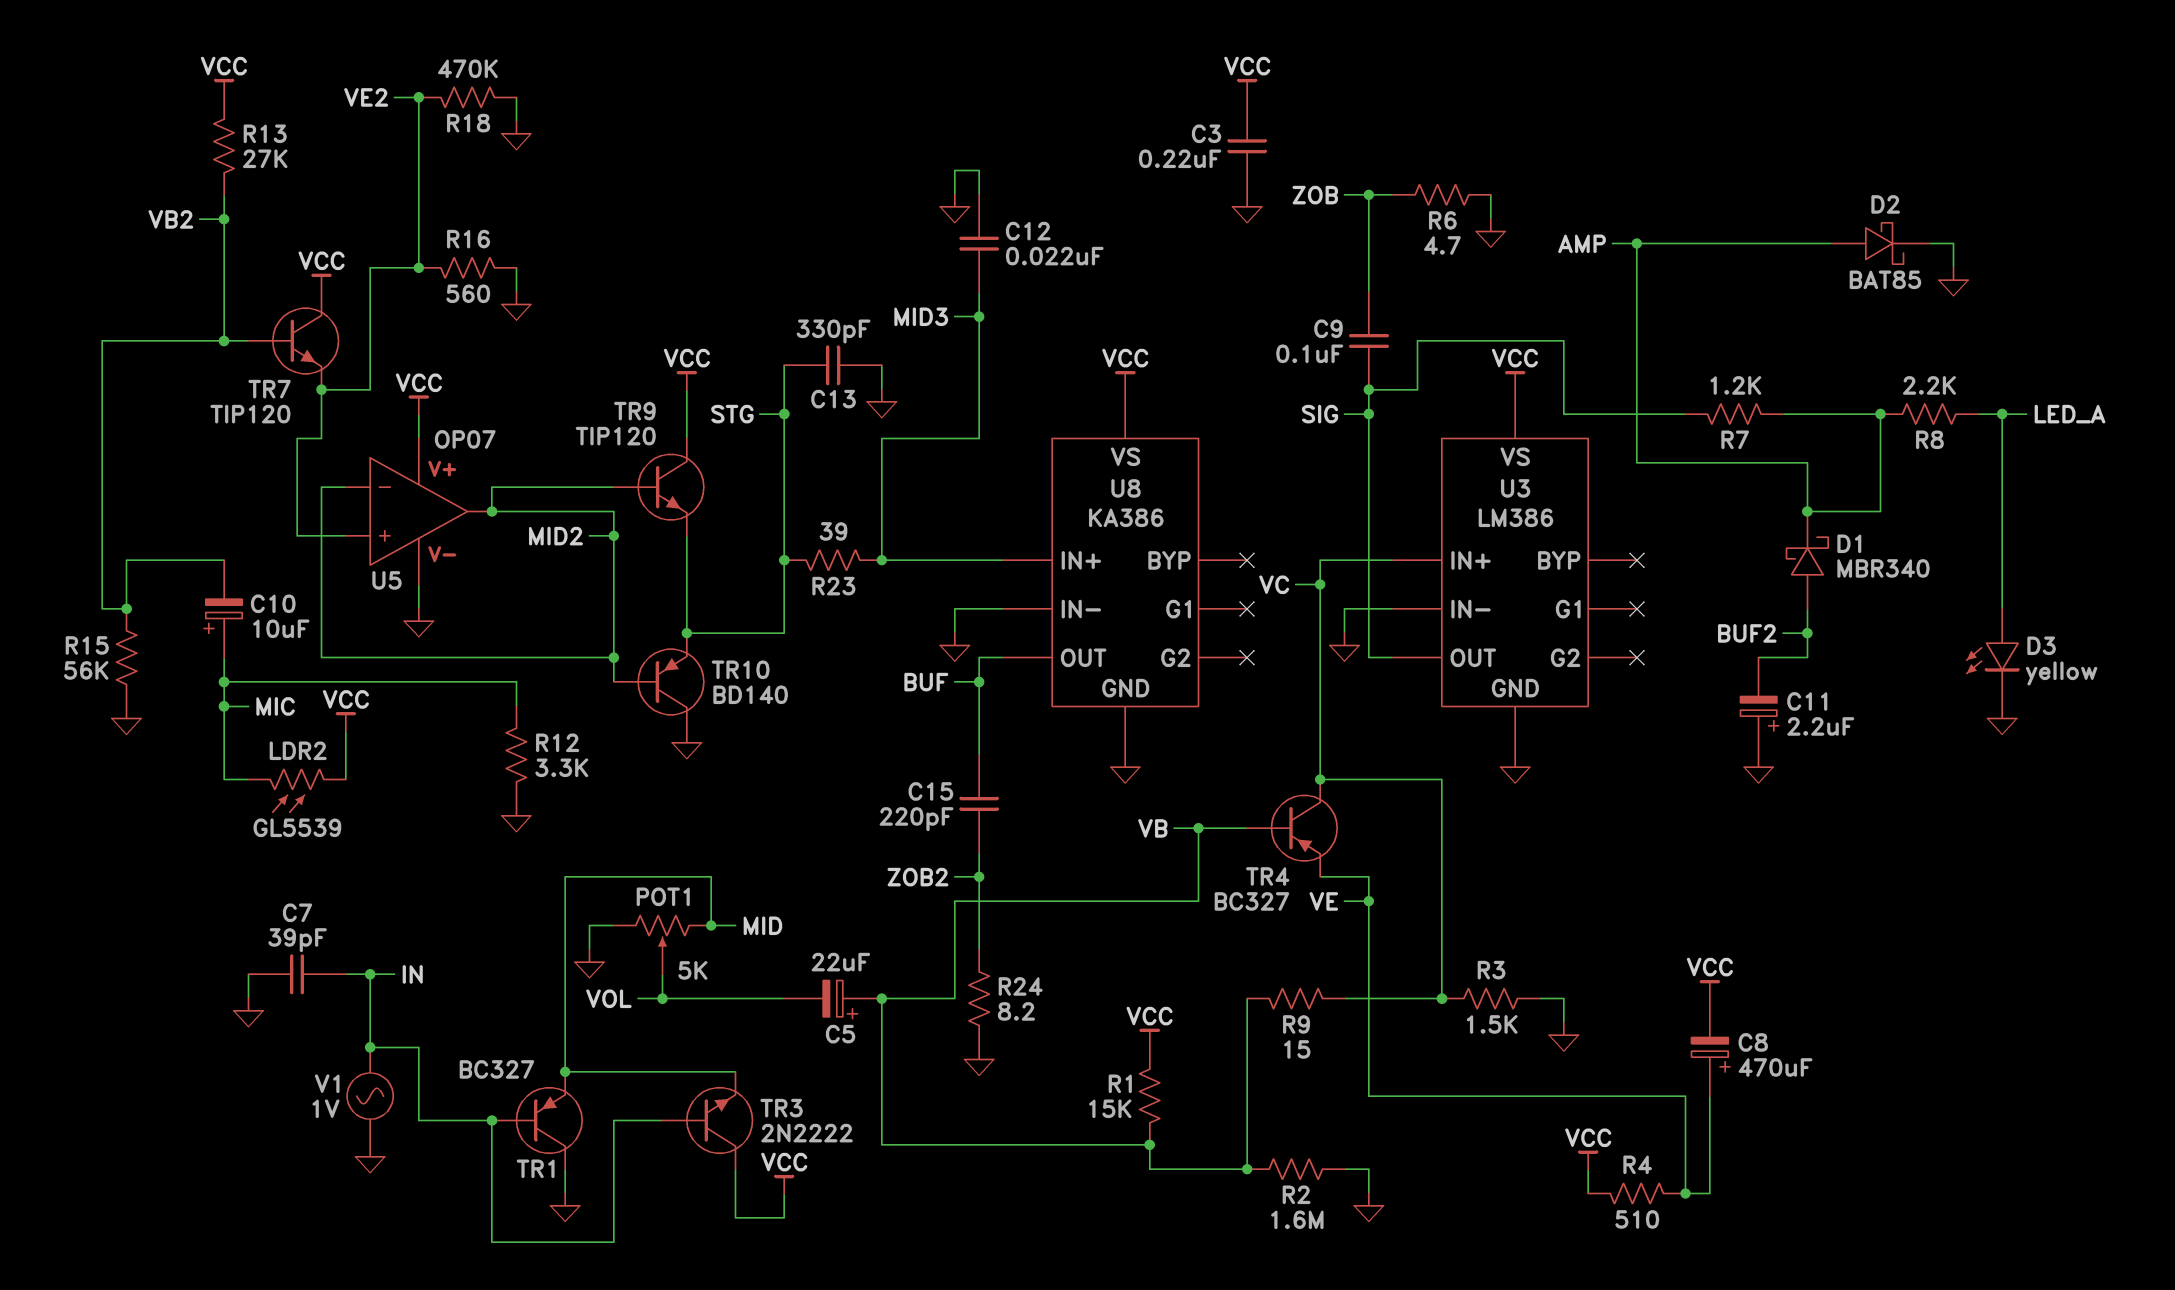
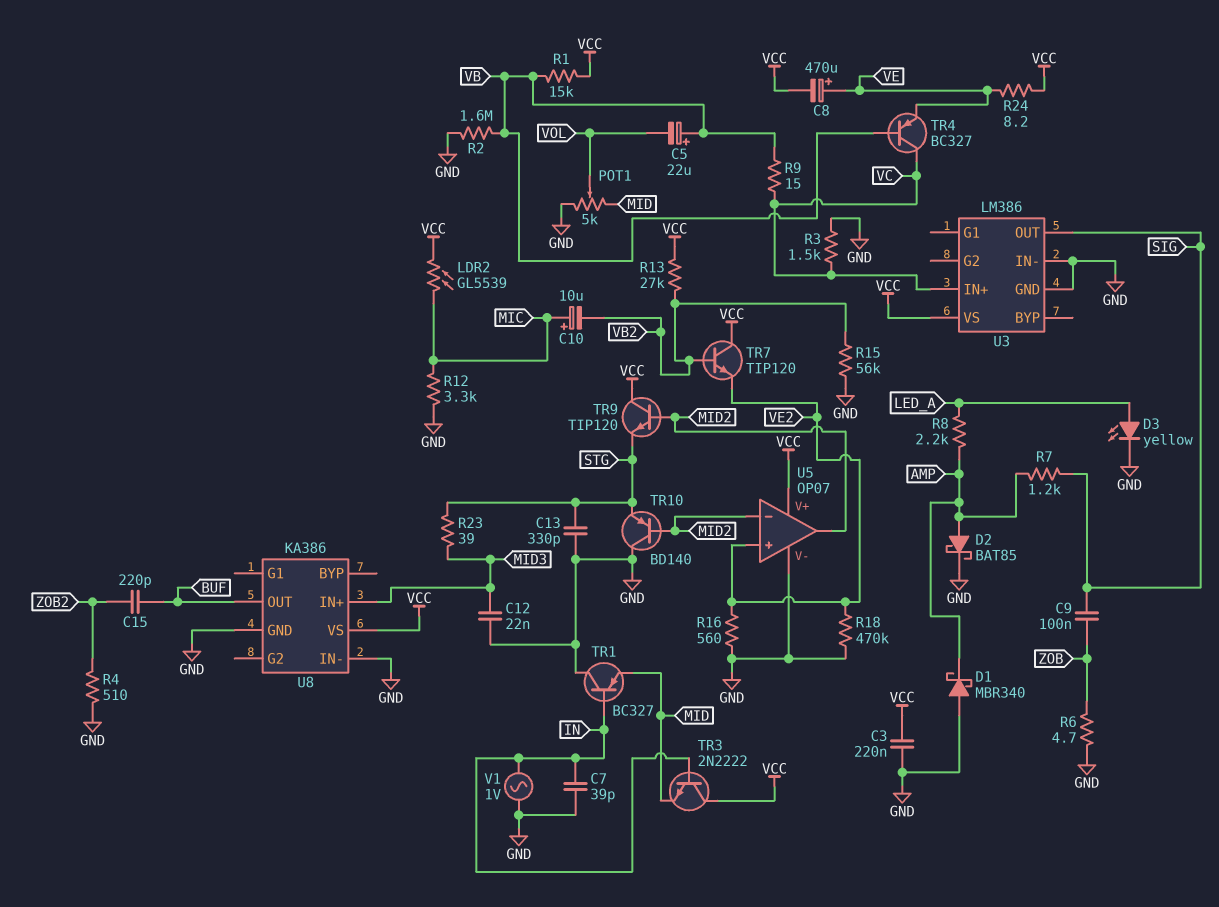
C11: 2.2uF (plus GND, minus BUF2) -> none
D1: schottky MBR340 (A BUF2, K AMP) -> schottky MBR340 (A GND, K AMP)
R4: 510 (VCC, VE) -> 510 (GND, ZOB2)
R24: 8.2 (GND, ZOB2) -> 8.2 (VCC, VE)

